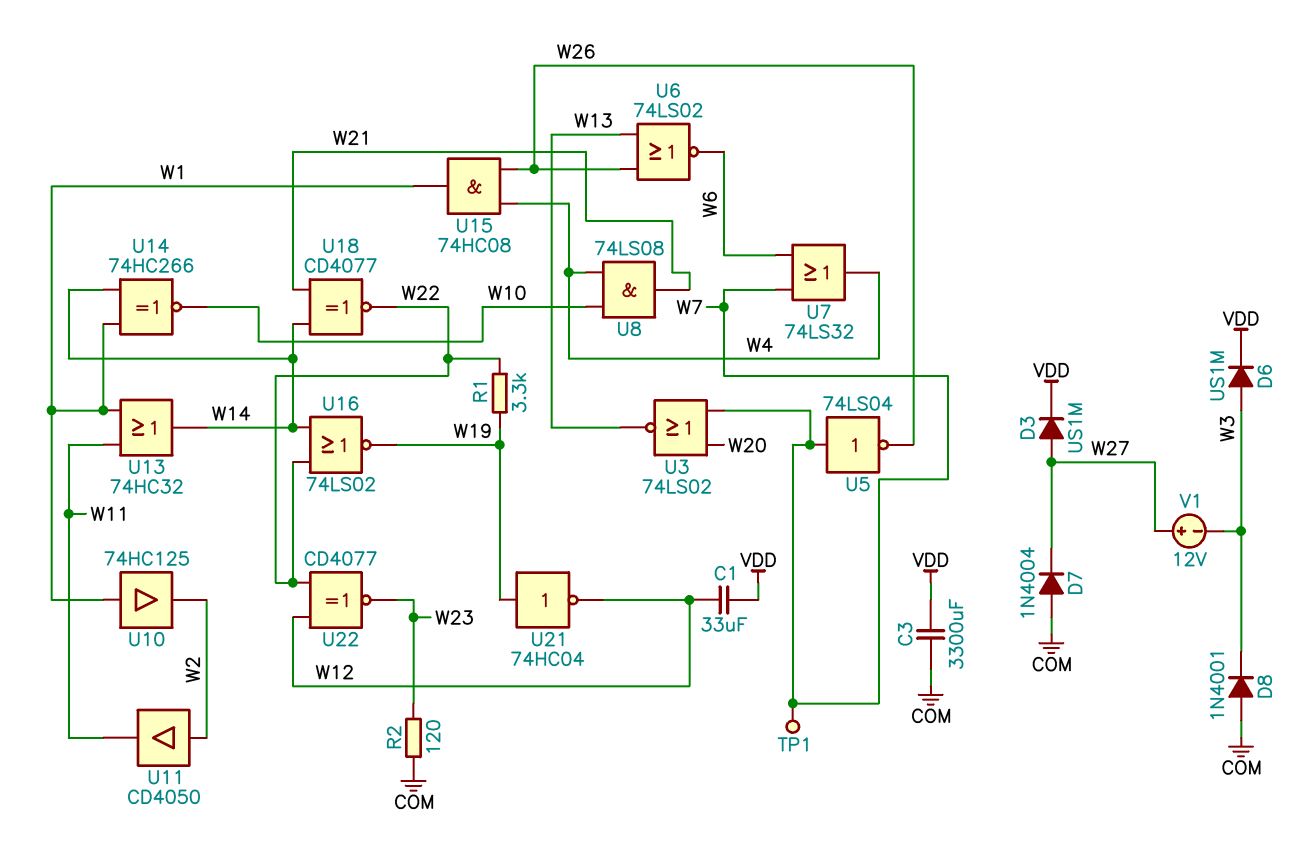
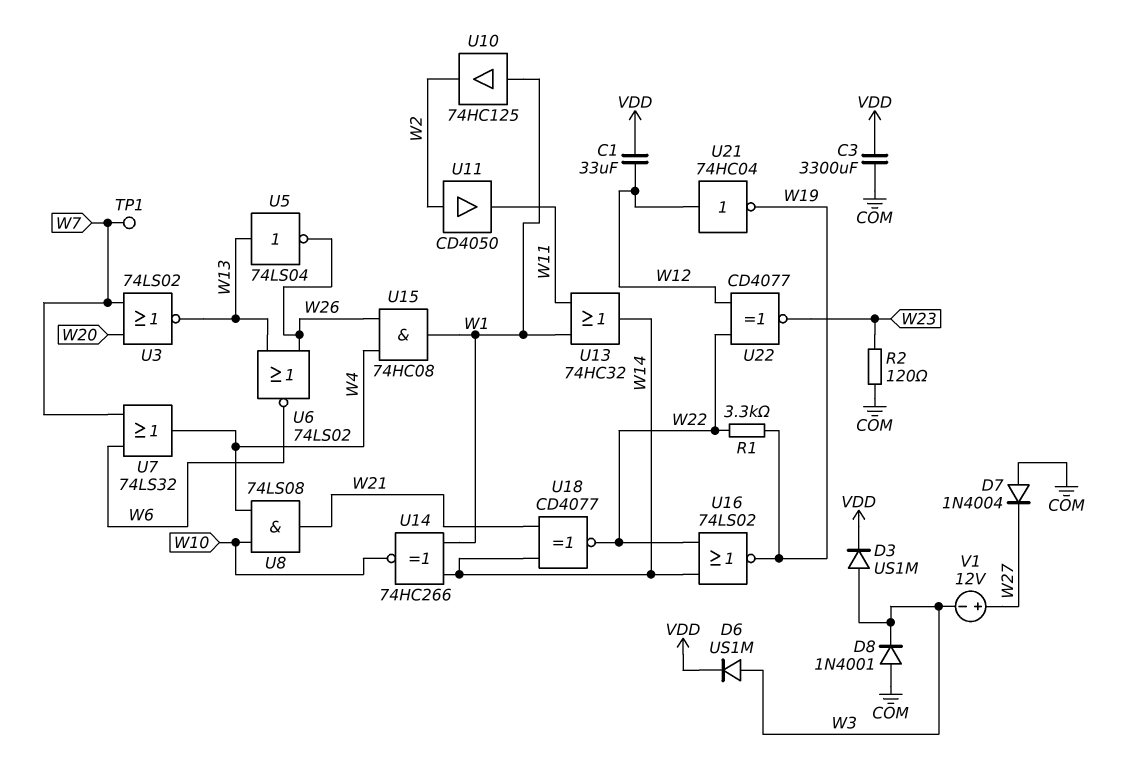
D3: diode US1M (A W27, K VDD) -> diode US1M (A W3, K VDD)
U5: NOT 74LS04 (in W7, out W26) -> NOT 74LS04 (in W13, out W26)
U21: NOT 74HC04 (in W19, out W12) -> NOT 74HC04 (in W12, out W19)

